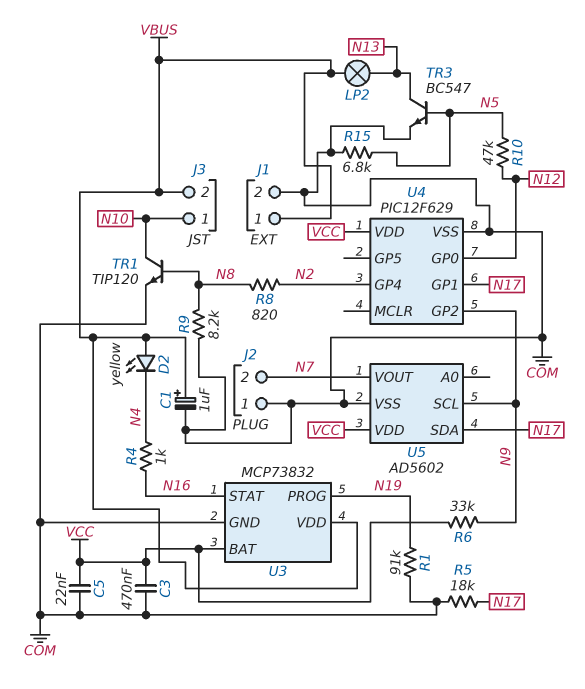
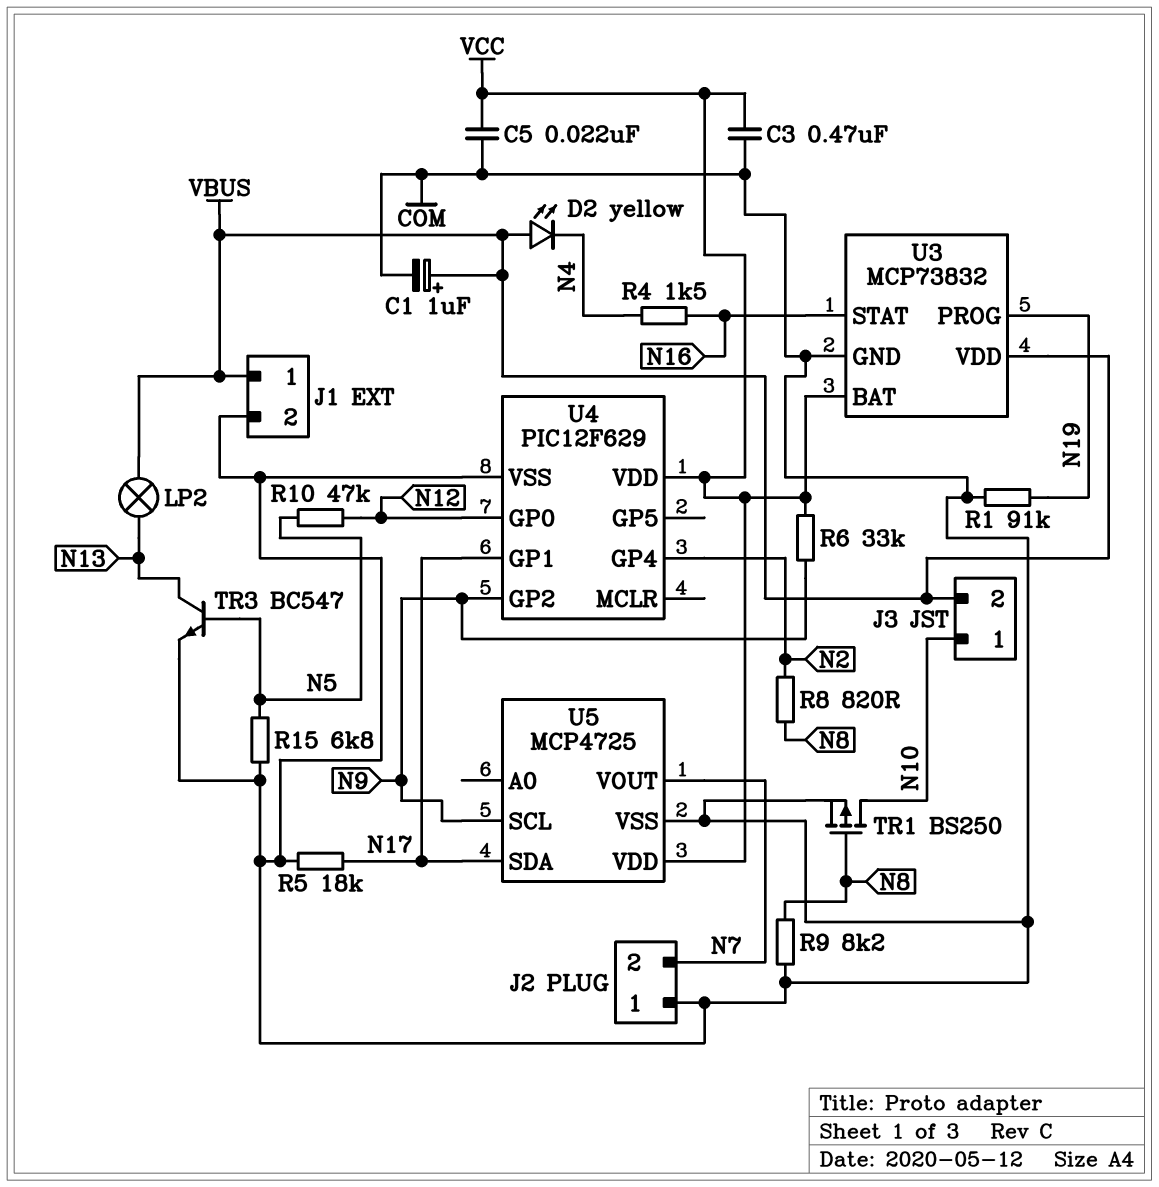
R4: 1k (N4, N16) -> 1.5k (N4, N16)
TR1: NPN TIP120 (B N8, C N10, E COM) -> PMOS BS250 (G N8, D N10, S COM)
U5: AD5602 -> MCP4725

